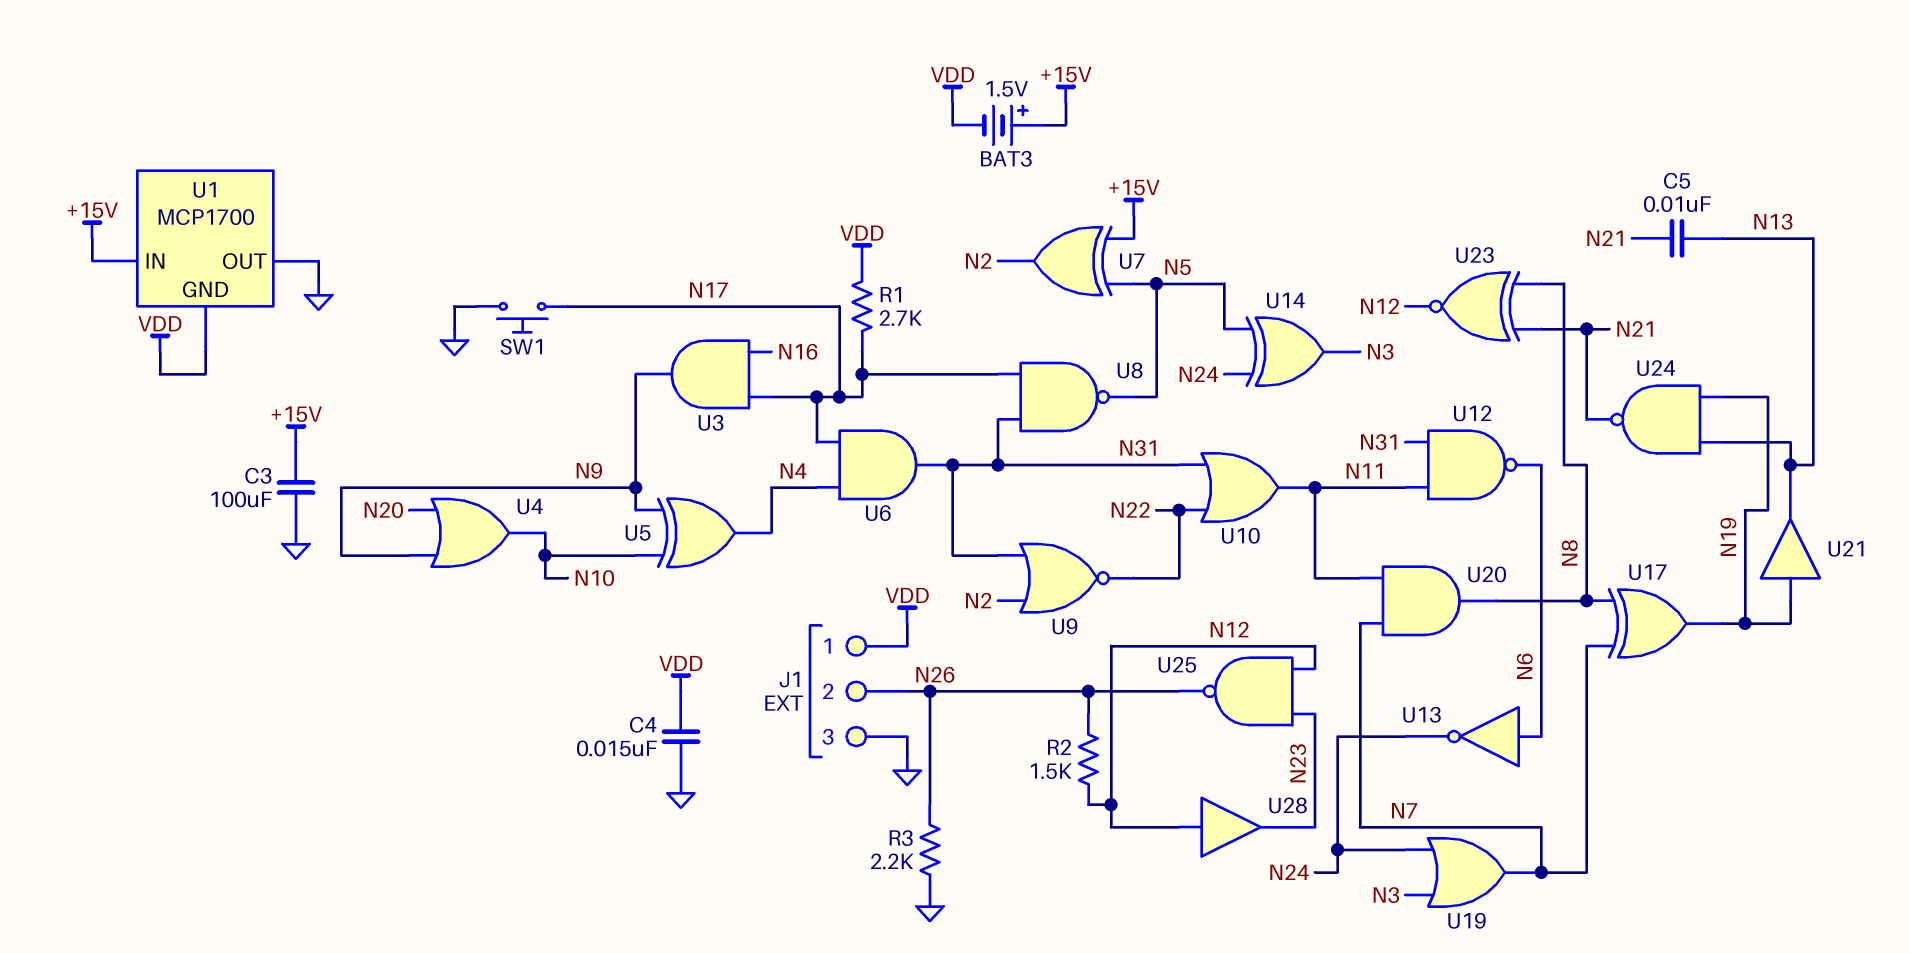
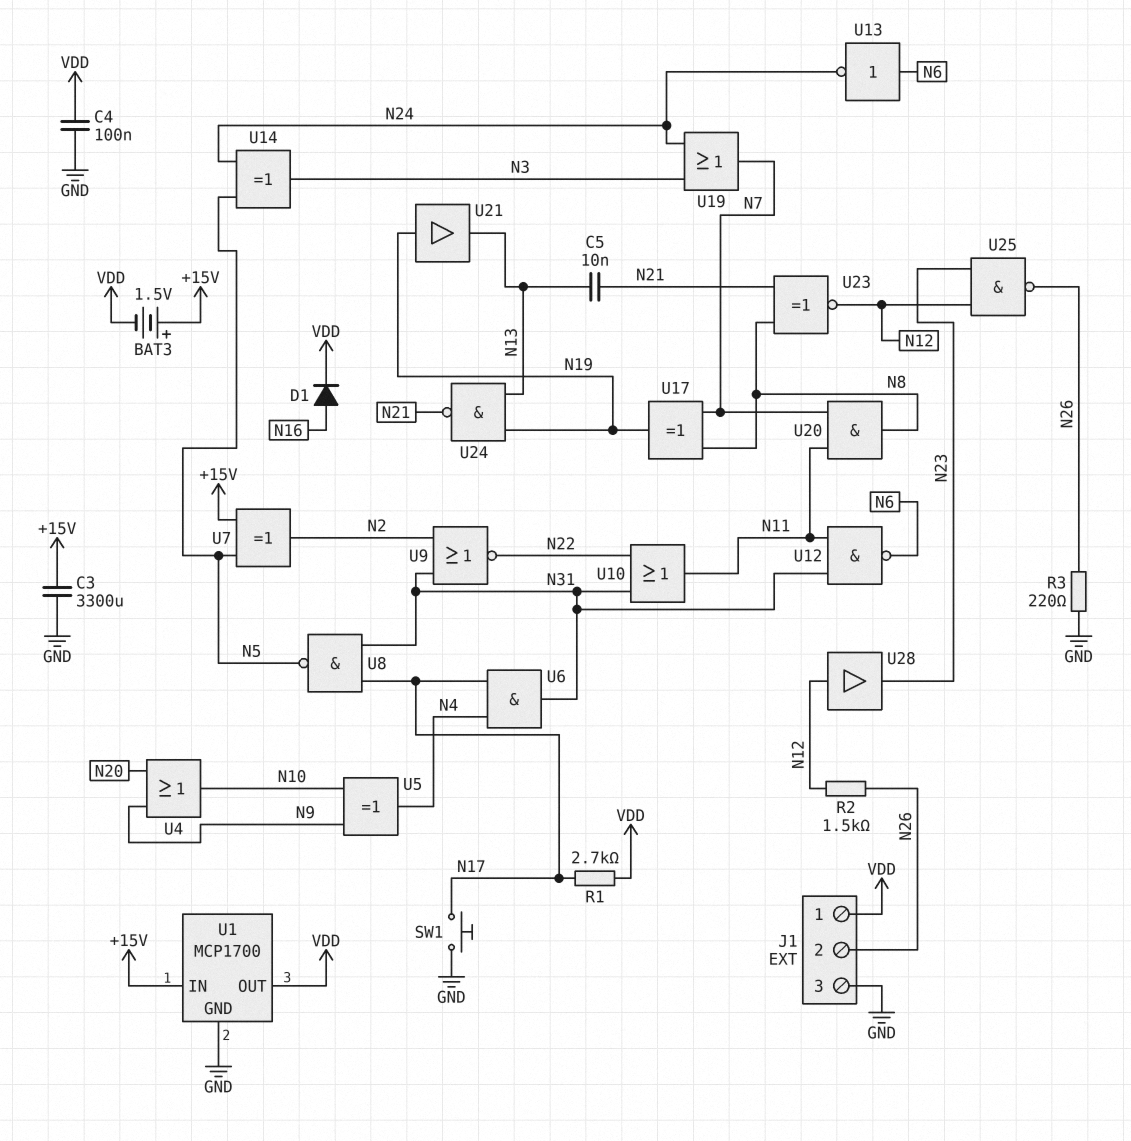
C3: 100uF (+15V, GND) -> 3300uF (+15V, GND)
C4: 15nF (GND, VDD) -> 100nF (GND, VDD)
D1: none -> diode (A N16, K VDD)
R3: 2.2k (GND, N26) -> 220 (GND, N26)
U1 pin GND: VDD -> GND
U1 pin OUT: GND -> VDD
U3: AND (in N16, in N17, out N9) -> none

